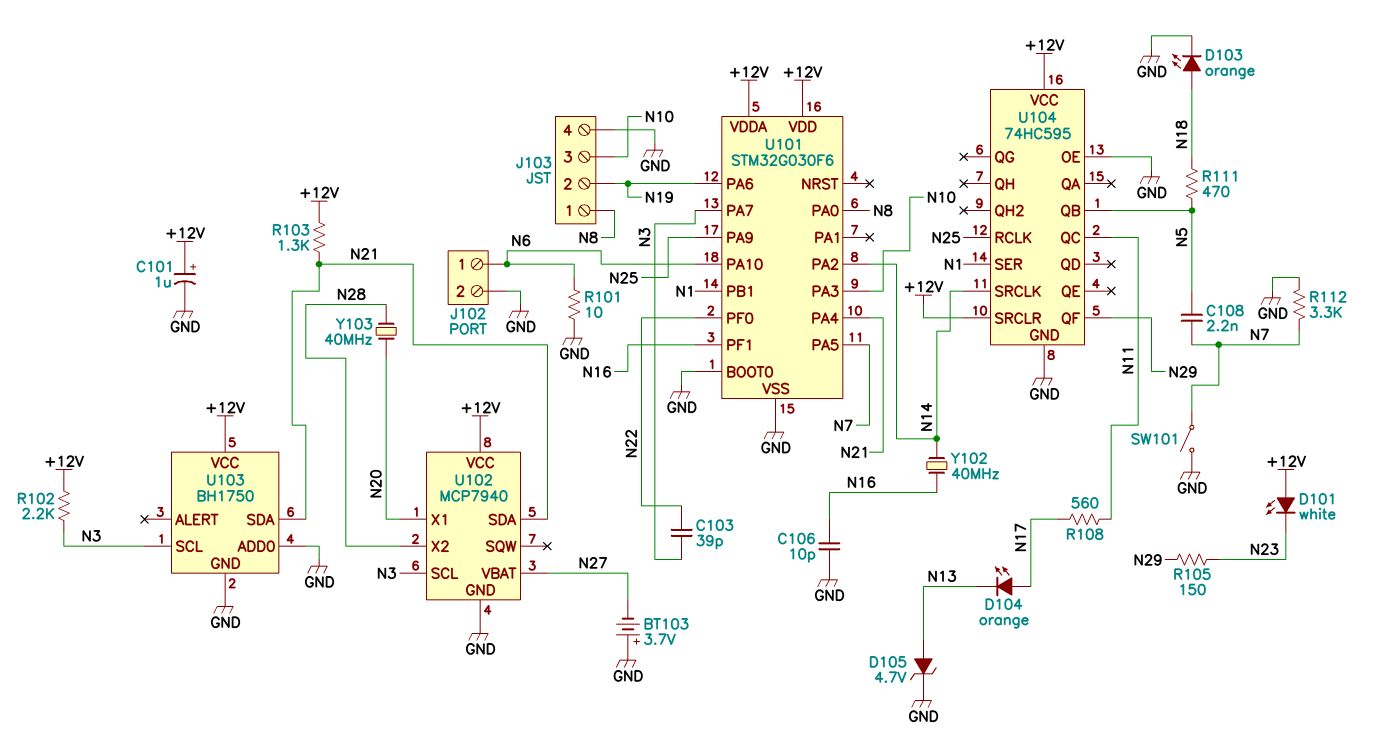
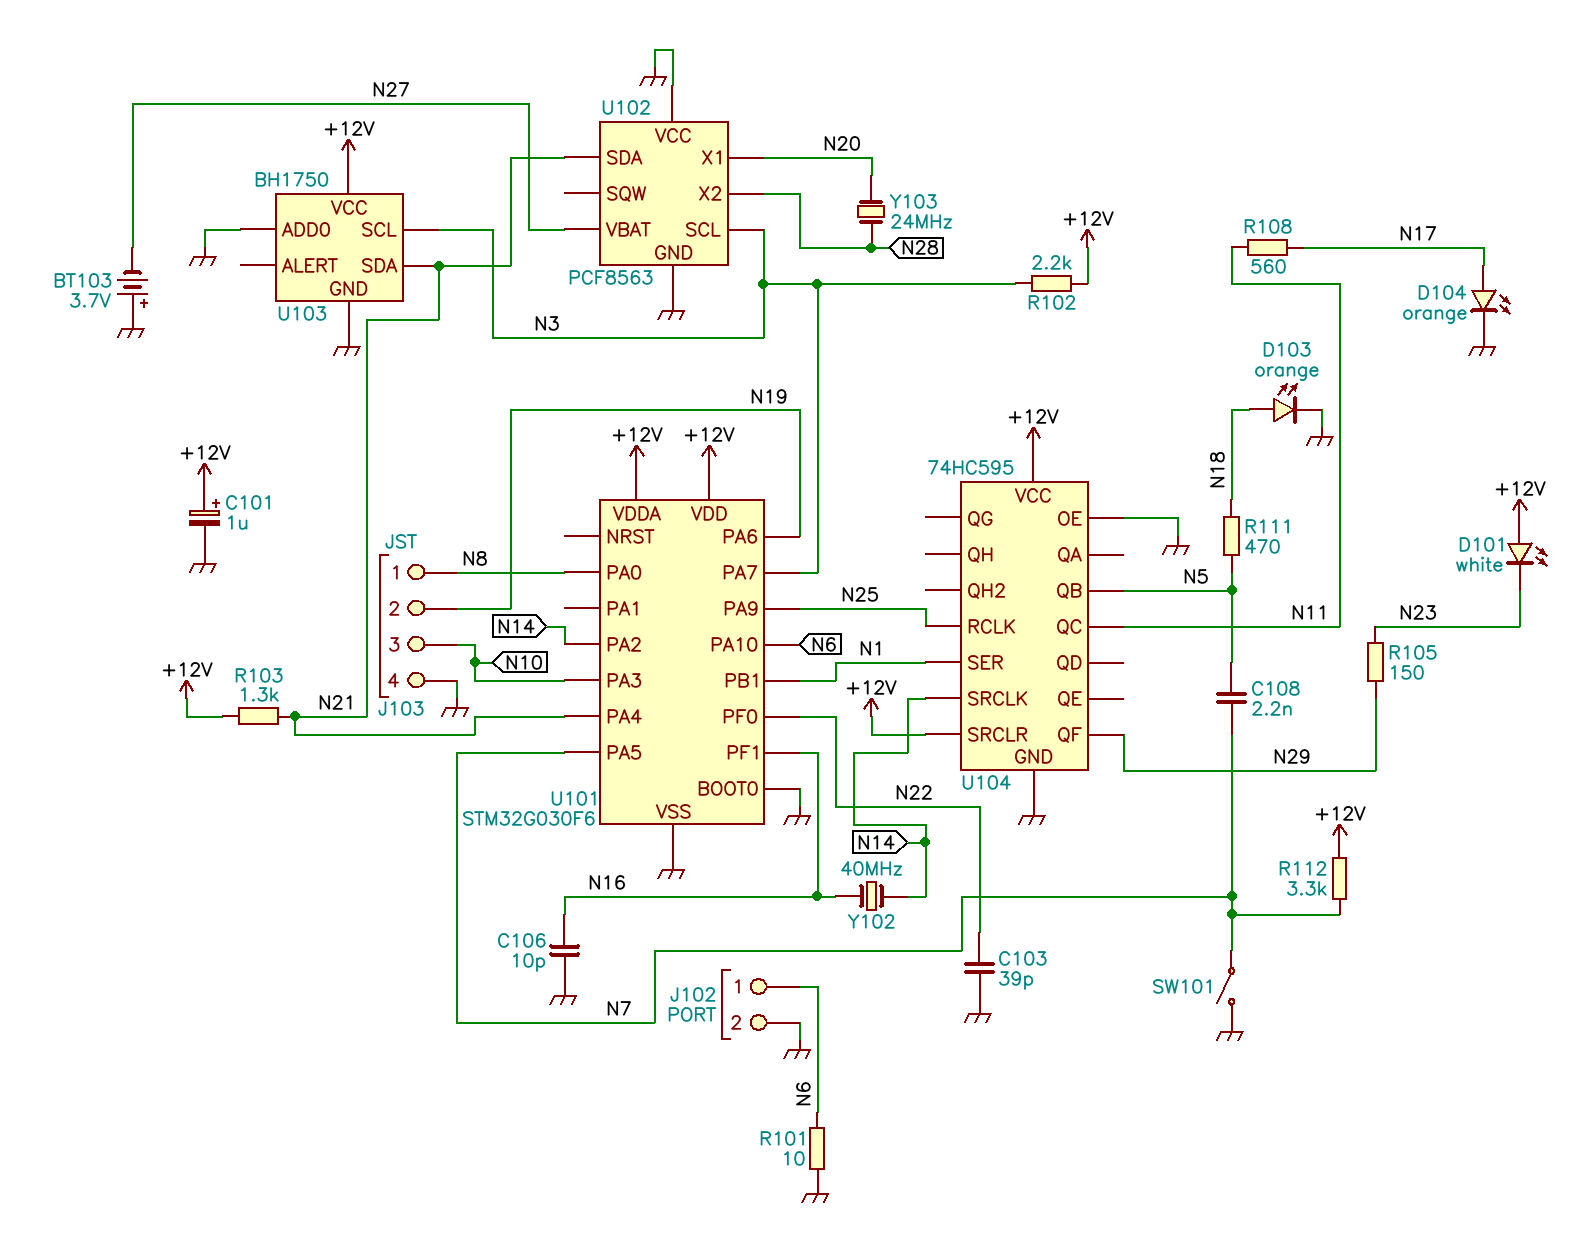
C103: 39pF (N3, N22) -> 39pF (GND, N22)
D104: LED orange (A N17, K N13) -> LED orange (A N17, K GND)
D105: zener 4.7V (A N13, K GND) -> none
R112: 3.3k (GND, N7) -> 3.3k (+12V, N7)
U102: MCP7940 -> PCF8563
U102 pin VCC: +12V -> GND
Y103: 40MHz (N20, N28) -> 24MHz (N20, N28)

